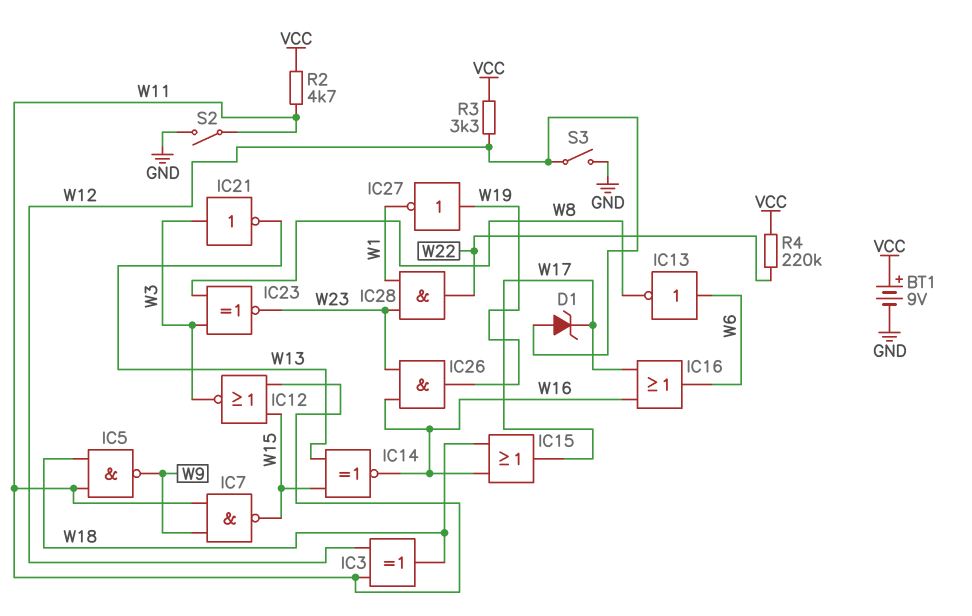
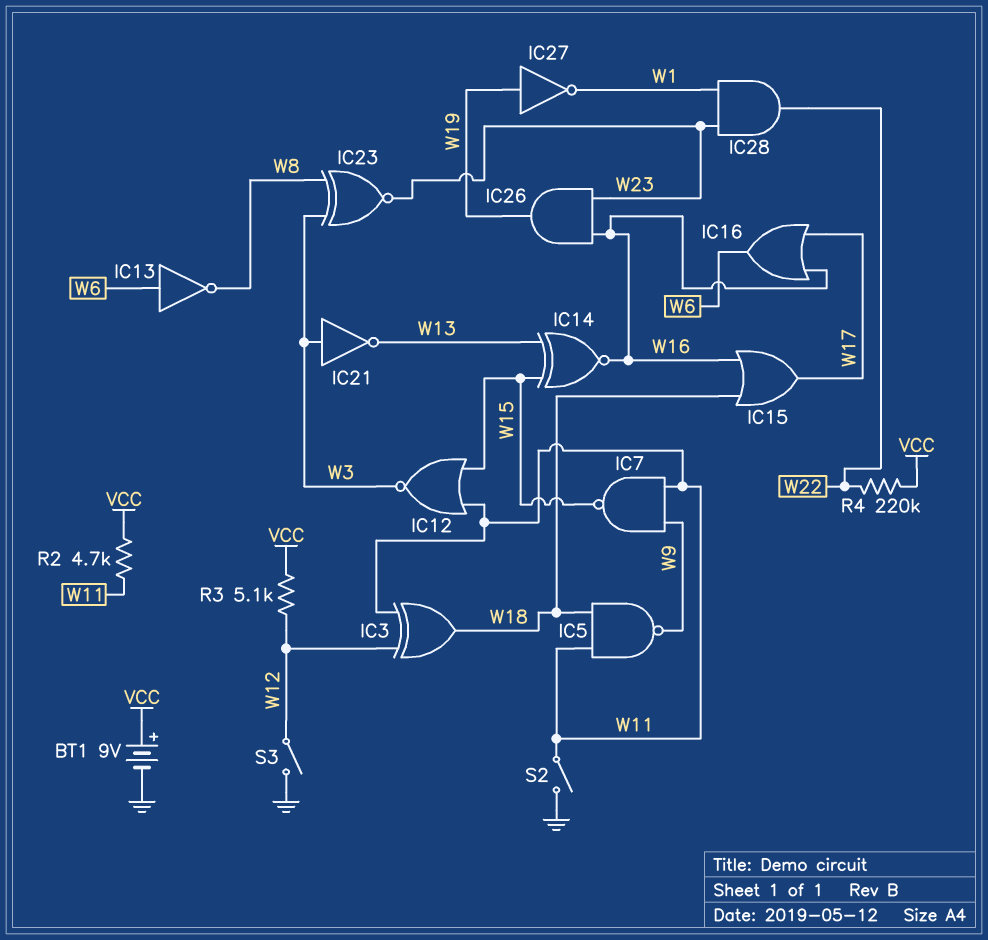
D1: zener (A W12, K W17) -> none
R3: 3.3k (VCC, W12) -> 5.1k (VCC, W12)

